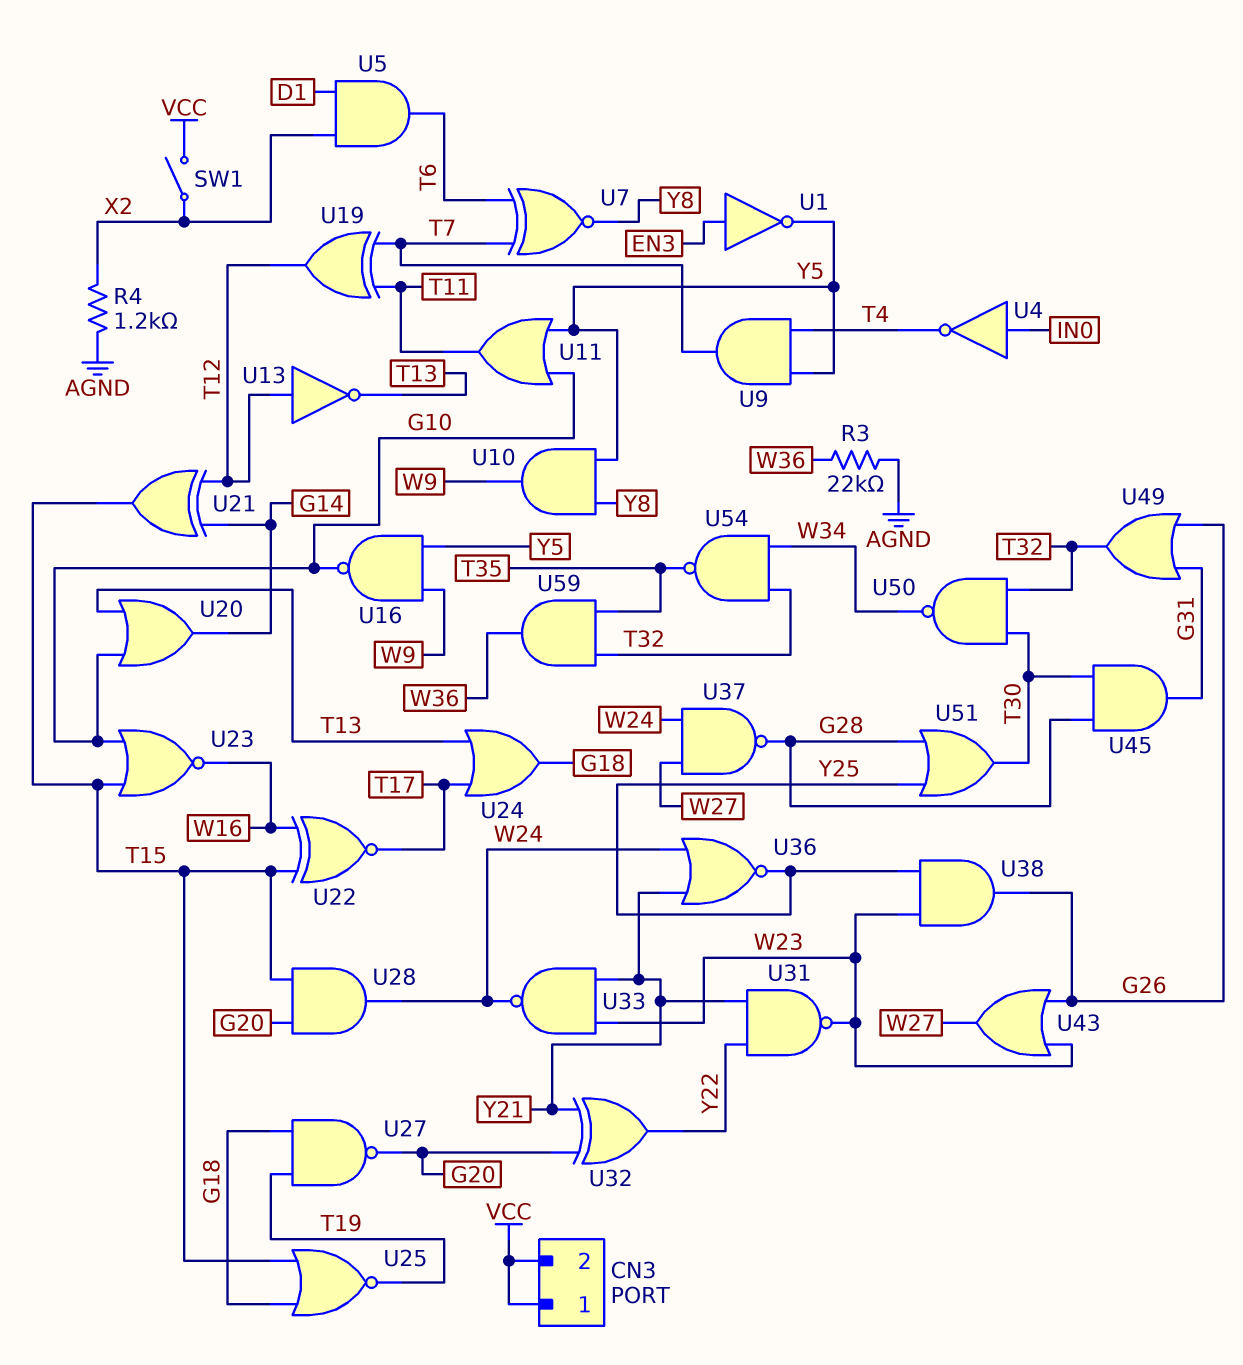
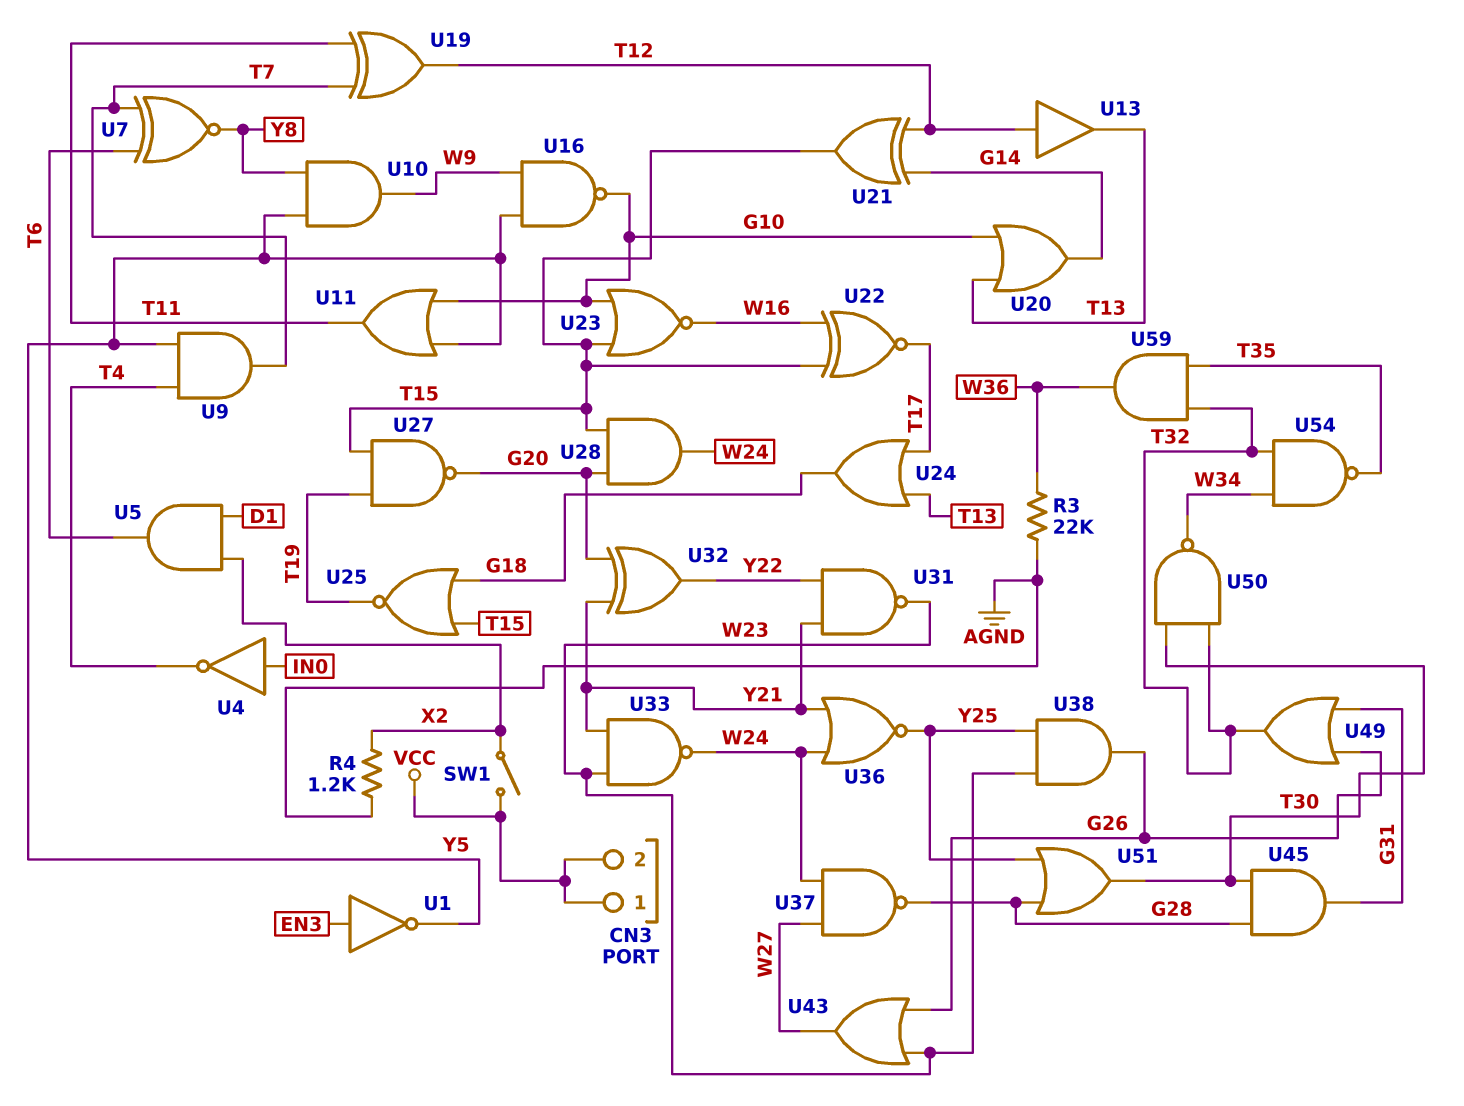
U13: NOT (in T12, out T13) -> buffer (in T12, out T13)
U27: NAND (in G18, in T19, out G20) -> NAND (in T15, in T19, out G20)

